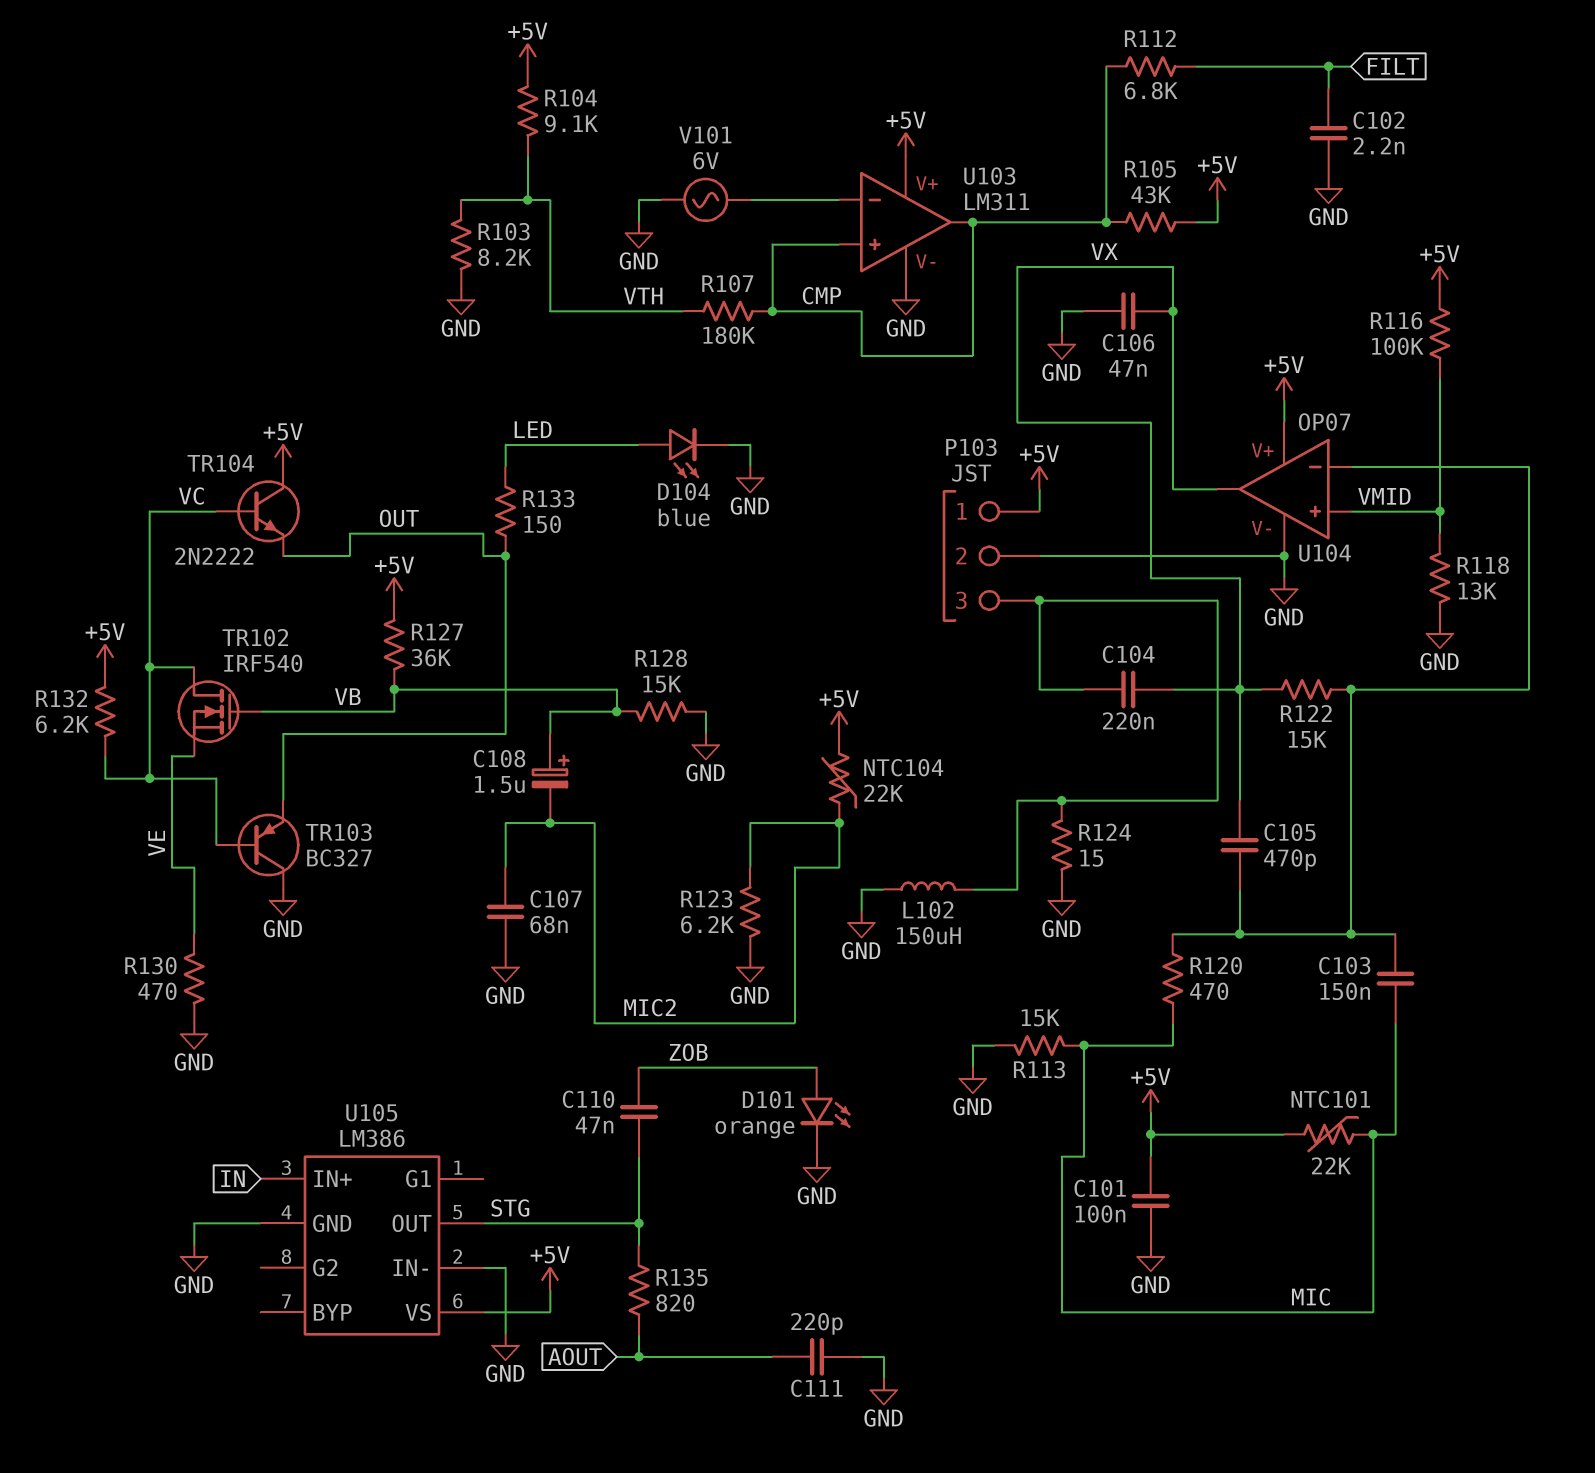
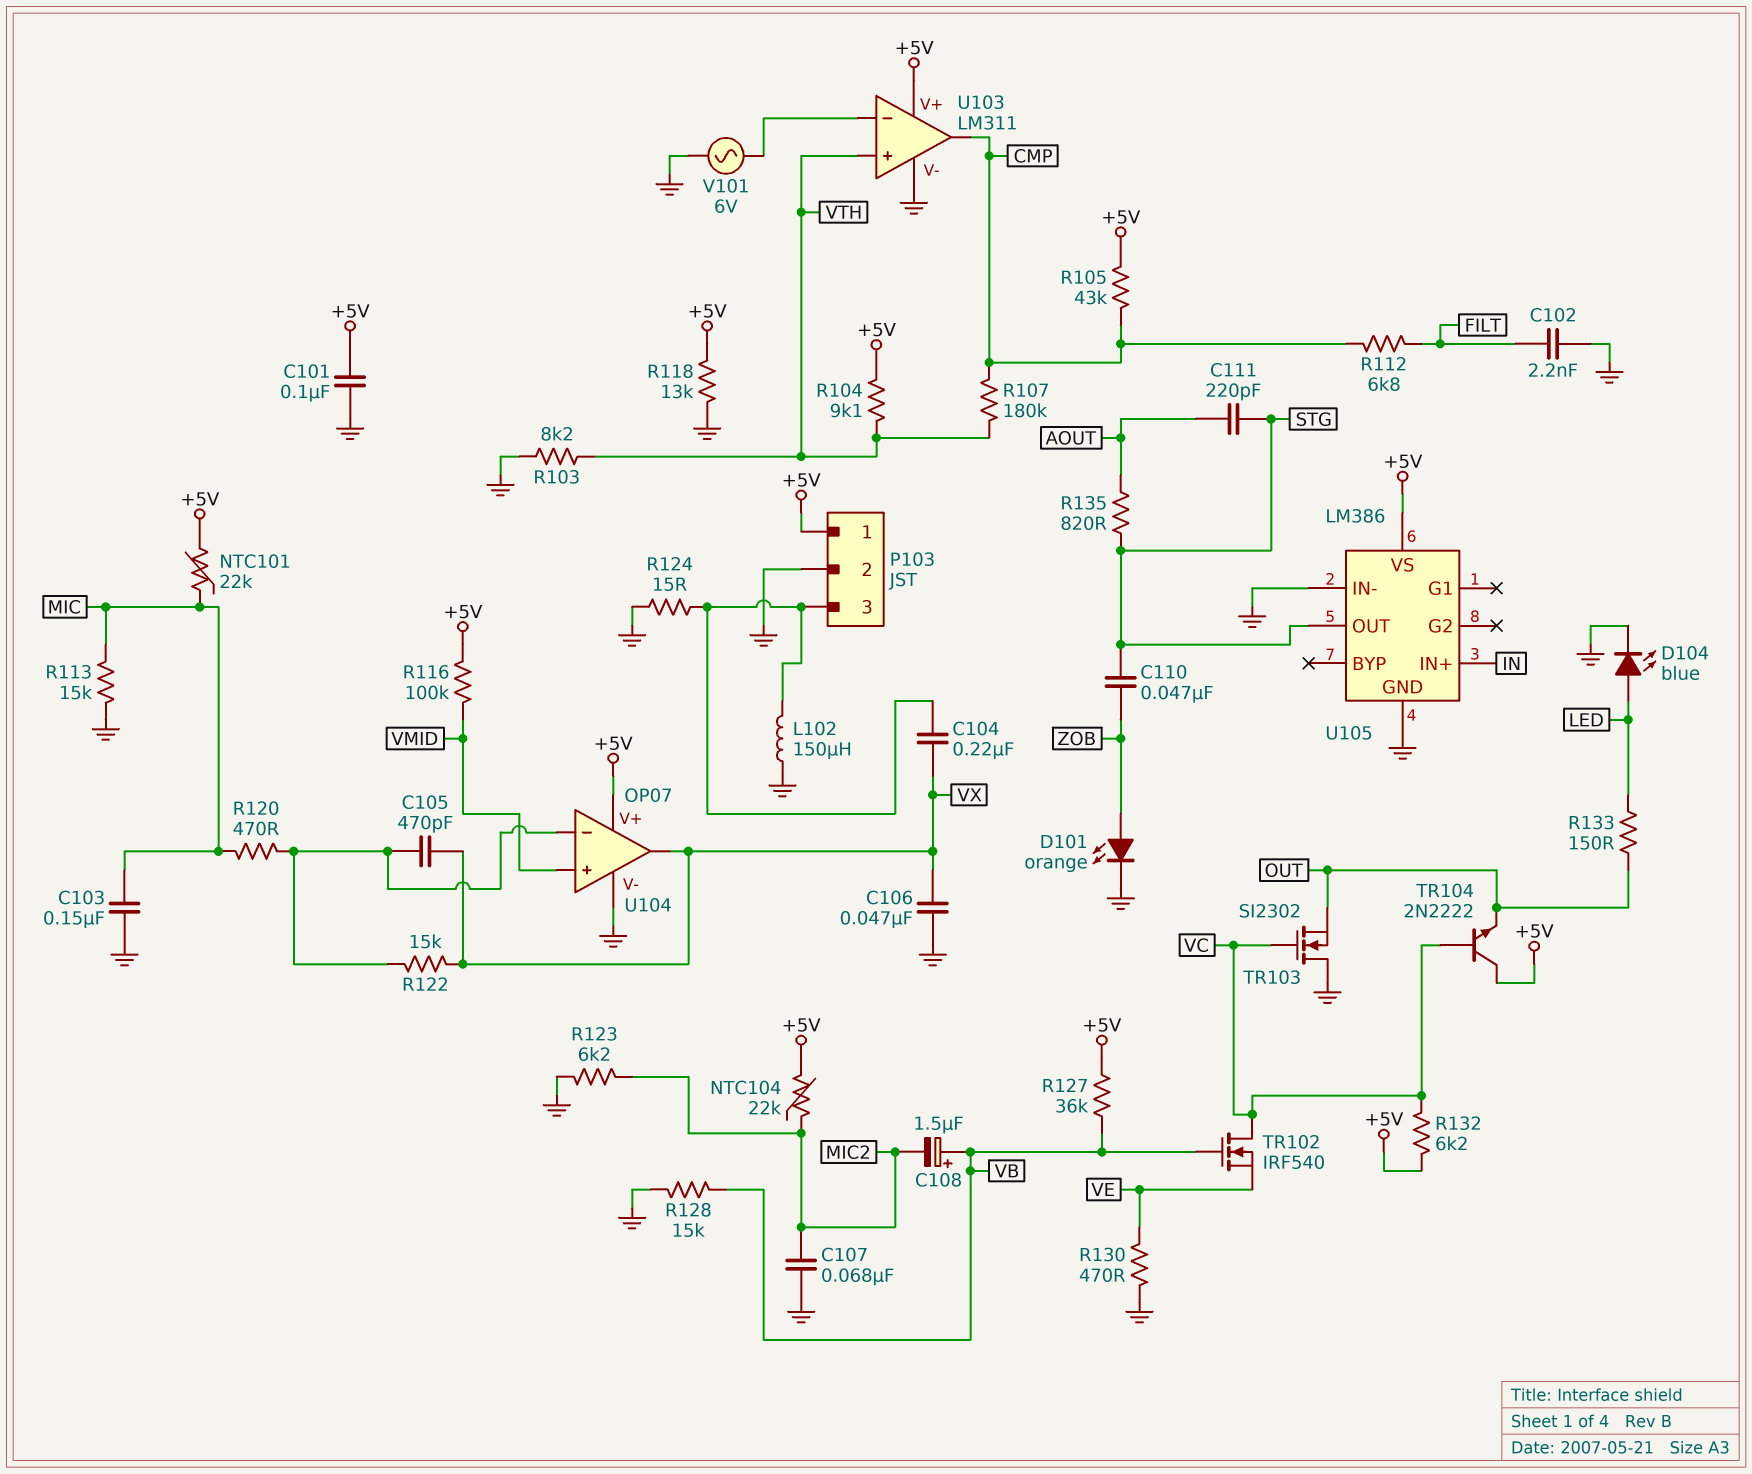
C103: 150nF (MIC, U104/in-) -> 150nF (GND, MIC)
C111: 220pF (AOUT, GND) -> 220pF (AOUT, STG)
R118: 13k (GND, VMID) -> 13k (+5V, GND)
TR103: PNP BC327 (B VC, C GND, E OUT) -> NMOS SI2302 (G VC, D GND, S OUT)
U103 pin in+: CMP -> VTH

